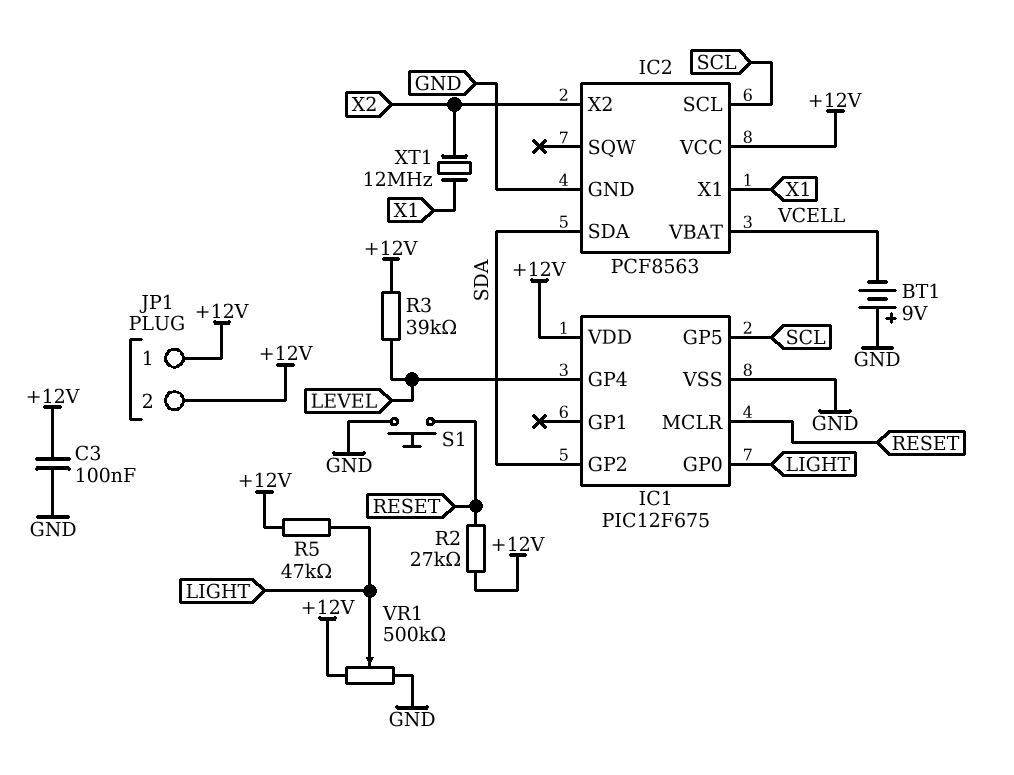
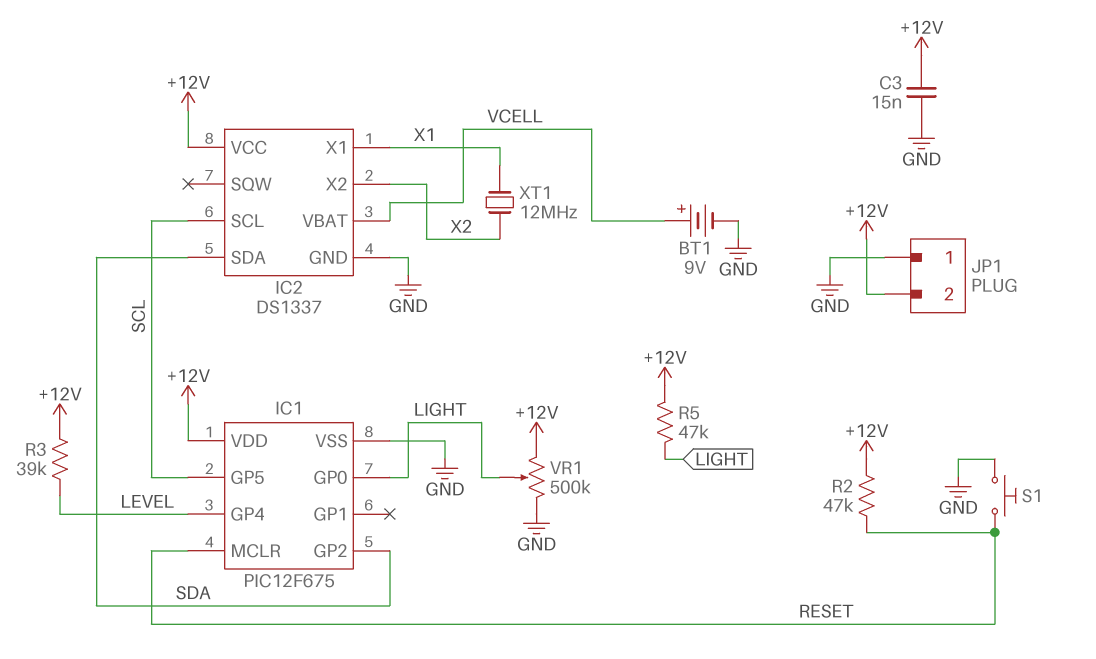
BT1: 9V (plus GND, minus VCELL) -> 9V (plus VCELL, minus GND)
C3: 100nF (+12V, GND) -> 15nF (+12V, GND)
IC2: PCF8563 -> DS1337
JP1 pin 1: +12V -> GND
R2: 27k (+12V, RESET) -> 47k (+12V, RESET)

